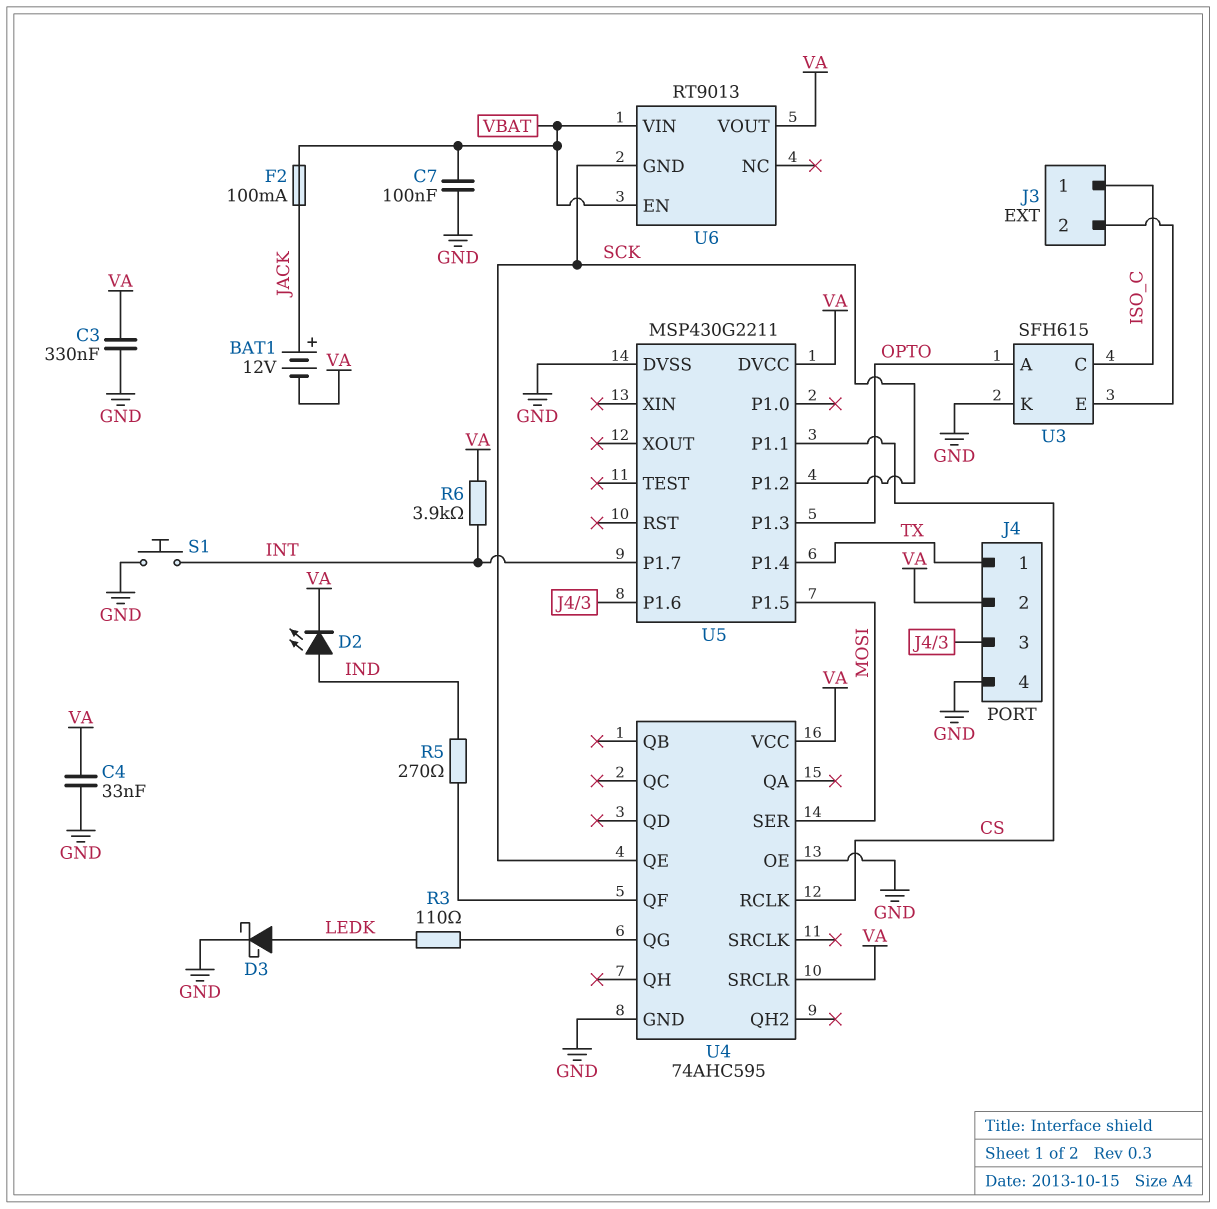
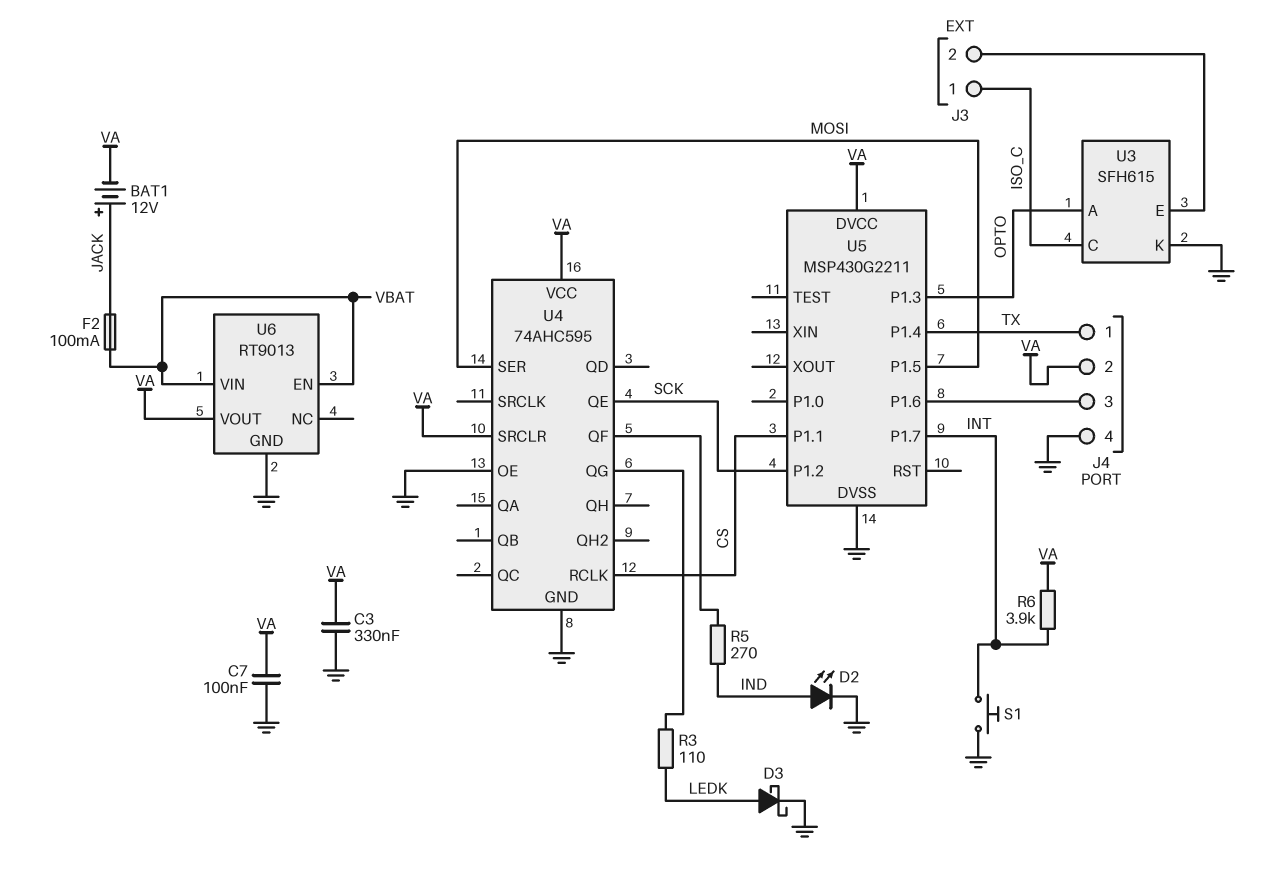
C4: 33nF (GND, VA) -> none
C7: 100nF (GND, VBAT) -> 100nF (GND, VA)
D2: LED (A IND, K VA) -> LED (A IND, K GND)
U6 pin GND: SCK -> GND

